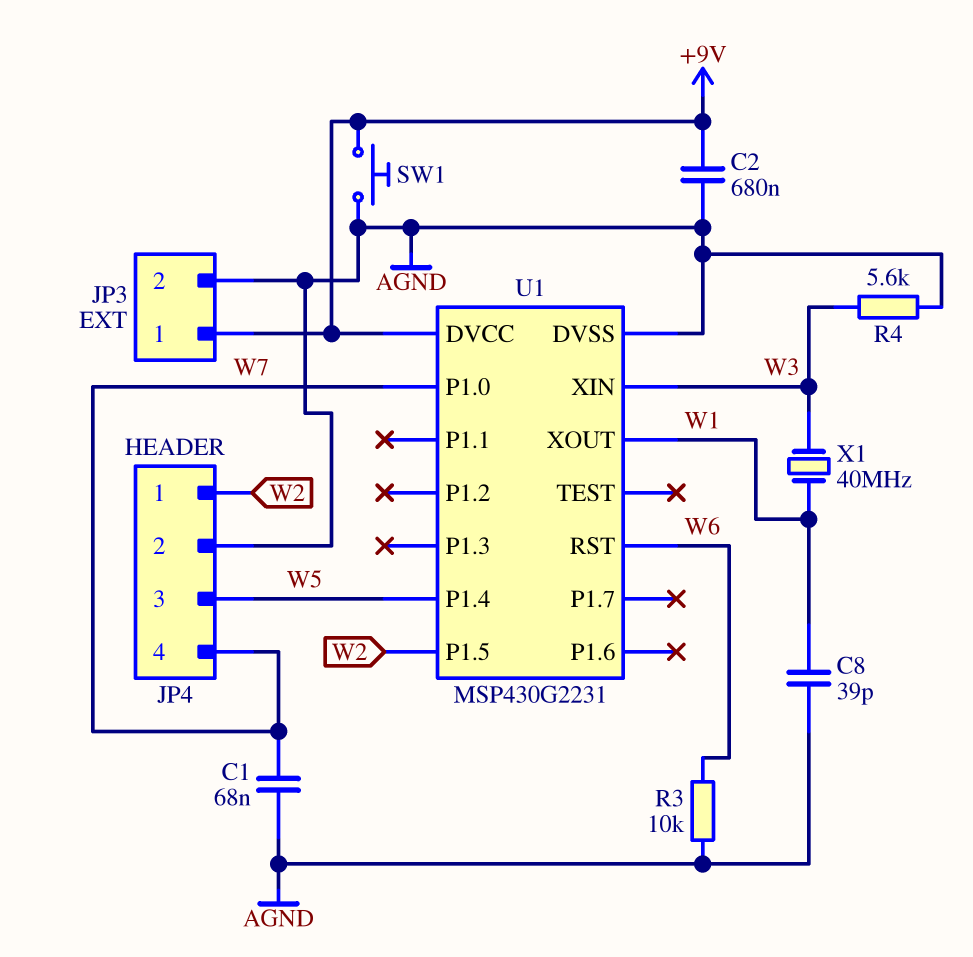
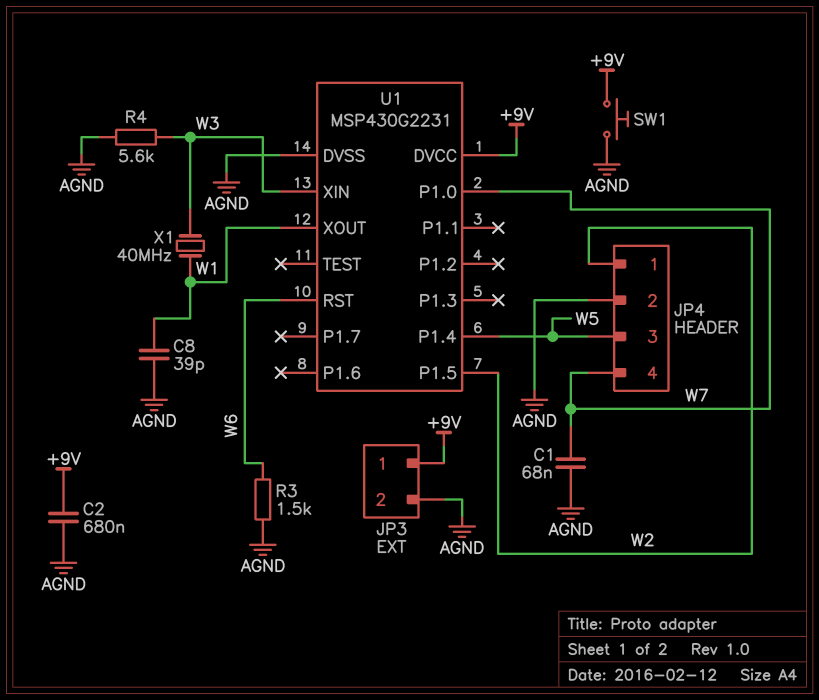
R3: 10k (AGND, W6) -> 1.5k (AGND, W6)

